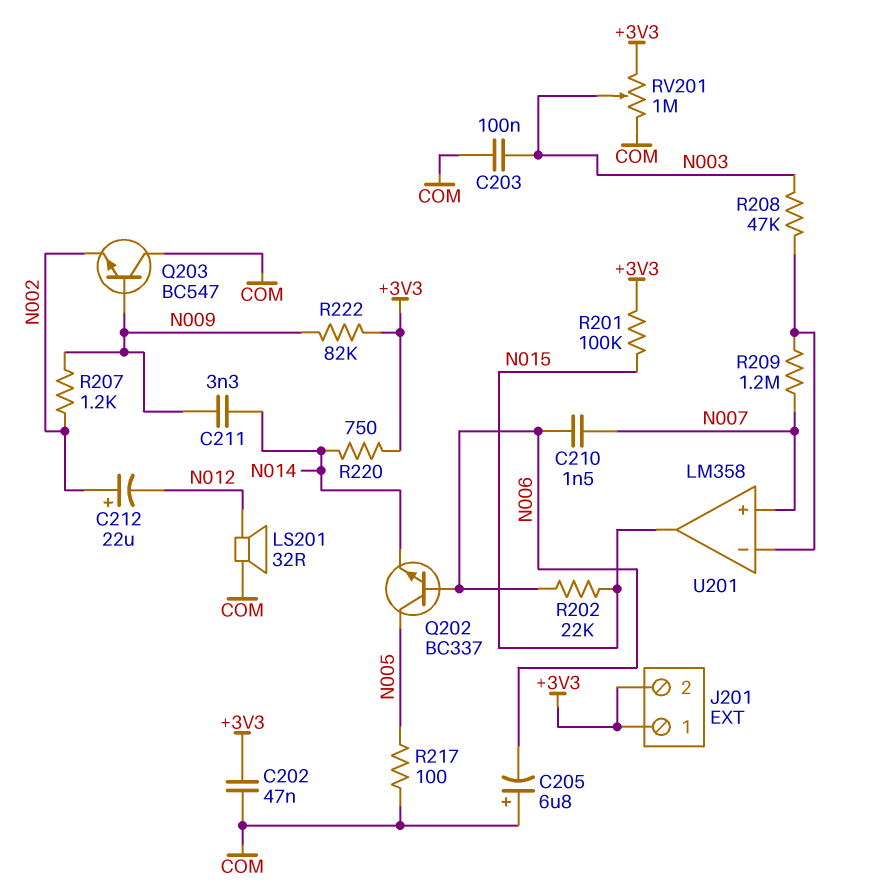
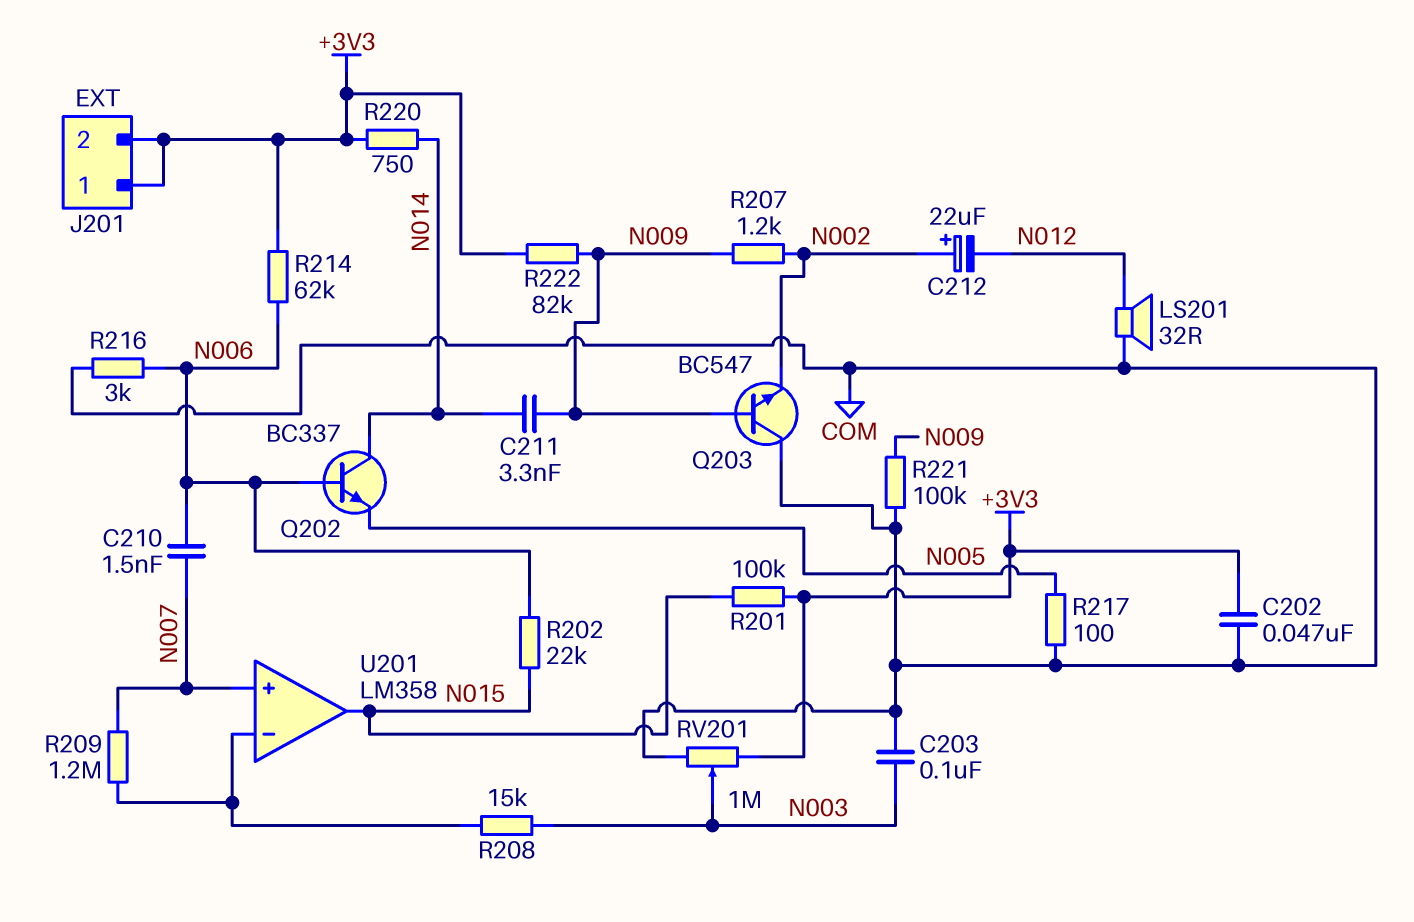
C205: 6.8uF (plus COM, minus N006) -> none
Q202: NPN BC337 (B N006, C N005, E N014) -> NPN BC337 (B N006, C N014, E N005)
R208: 47k (N003, U201/in-) -> 15k (N003, U201/in-)
R214: none -> 62k (+3V3, N006)
R216: none -> 3k (COM, N006)
R221: none -> 100k (COM, N009)

